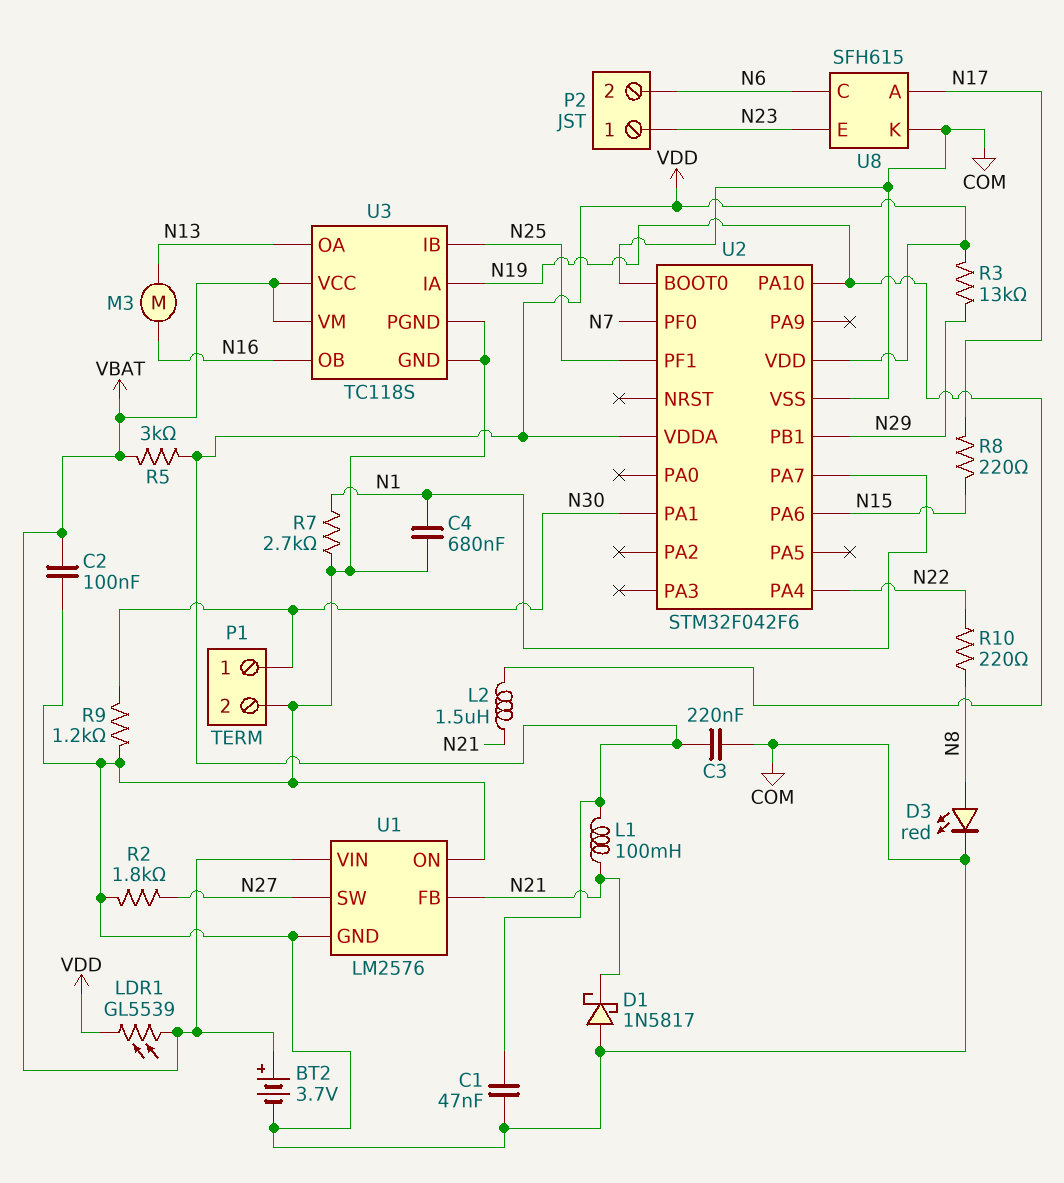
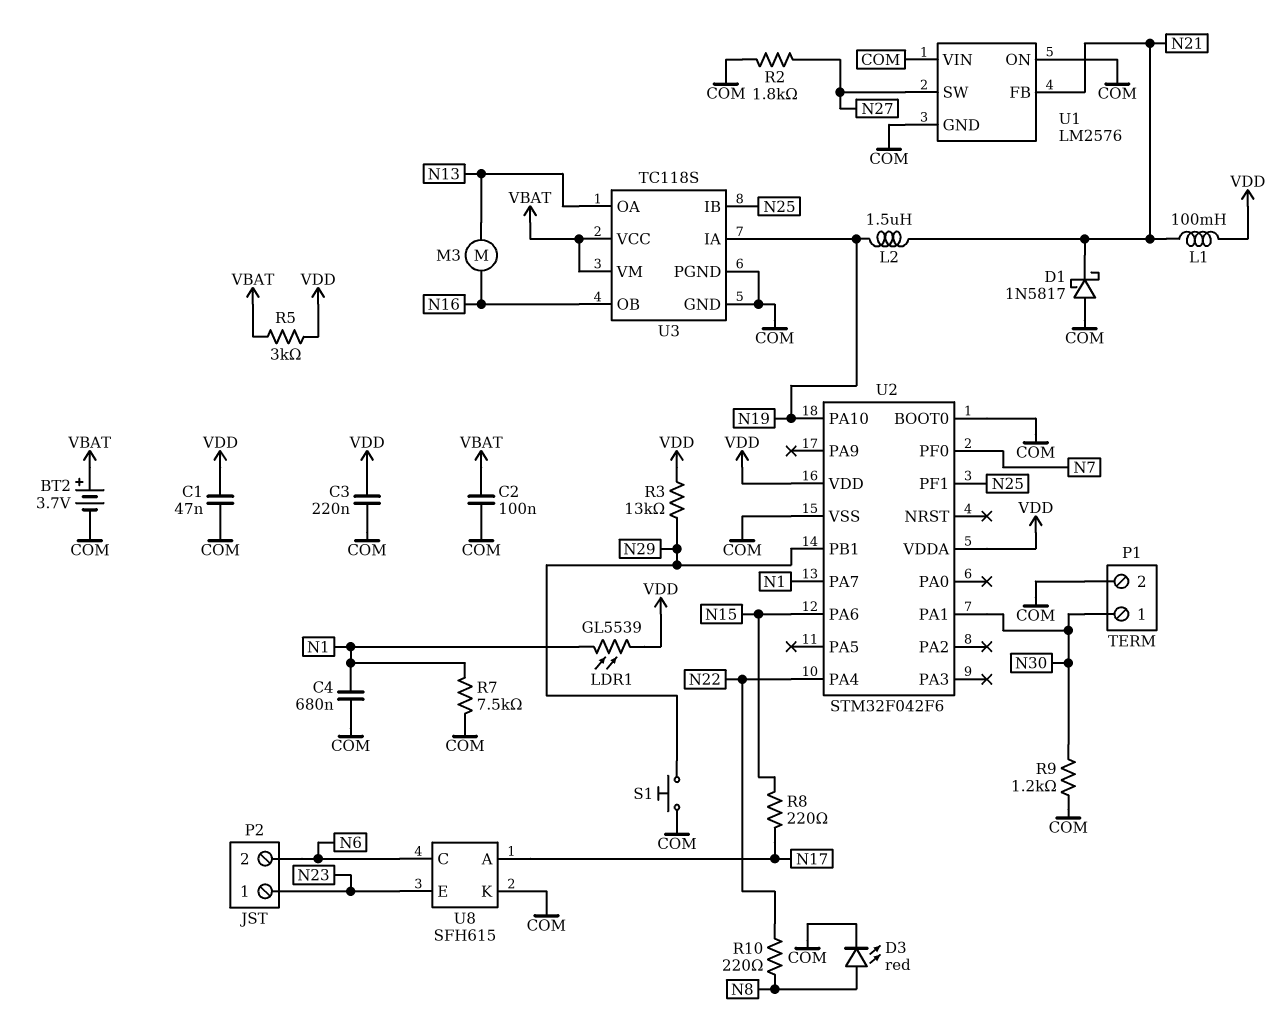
LDR1: GL5539 (VBAT, VDD) -> GL5539 (N1, VDD)
R7: 2.7k (COM, N1) -> 7.5k (COM, N1)
S1: none -> button (COM, N29)
U1 pin VIN: VBAT -> COM

